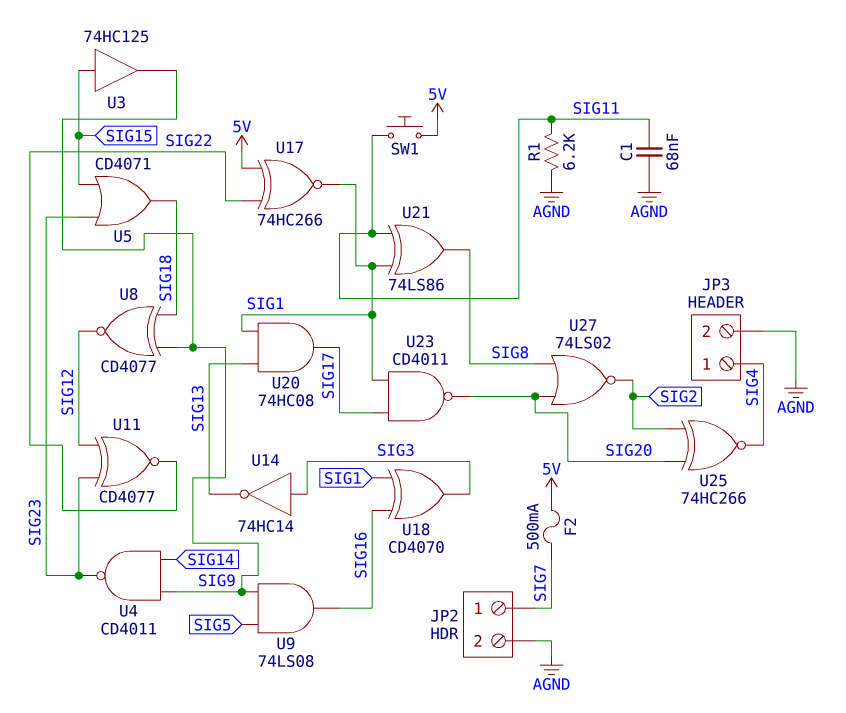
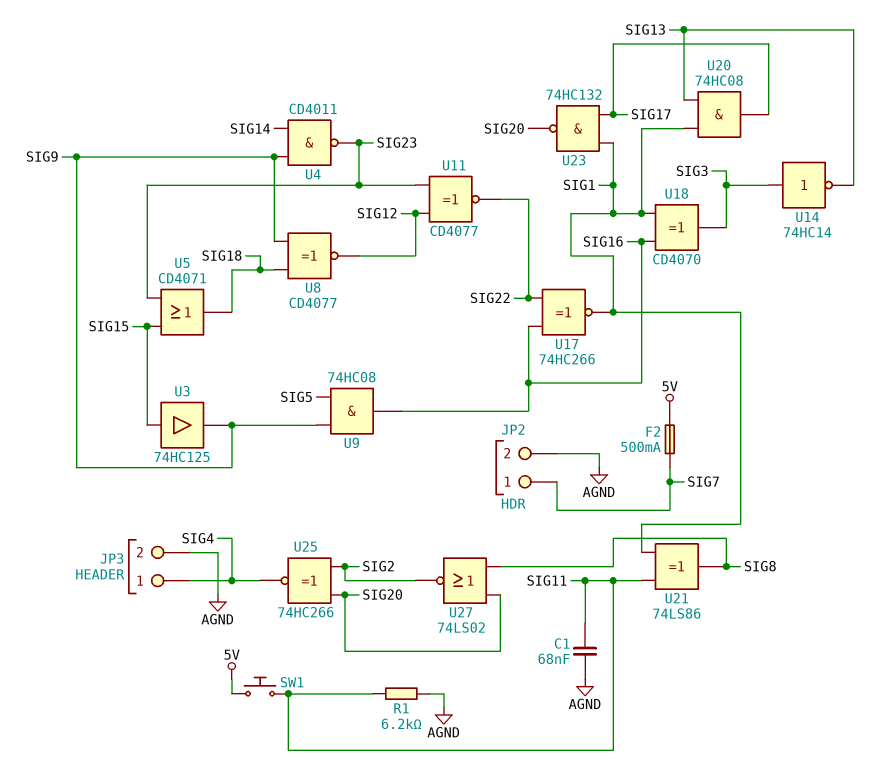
U9: AND 74LS08 (in SIG5, in SIG9, out SIG16) -> AND 74HC08 (in SIG5, in SIG9, out SIG16)
U17: XNOR 74HC266 (in 5V, in SIG22, out SIG1) -> XNOR 74HC266 (in SIG16, in SIG22, out SIG1)
U23: NAND CD4011 (in SIG1, in SIG17, out SIG20) -> NAND 74HC132 (in SIG1, in SIG17, out SIG20)

